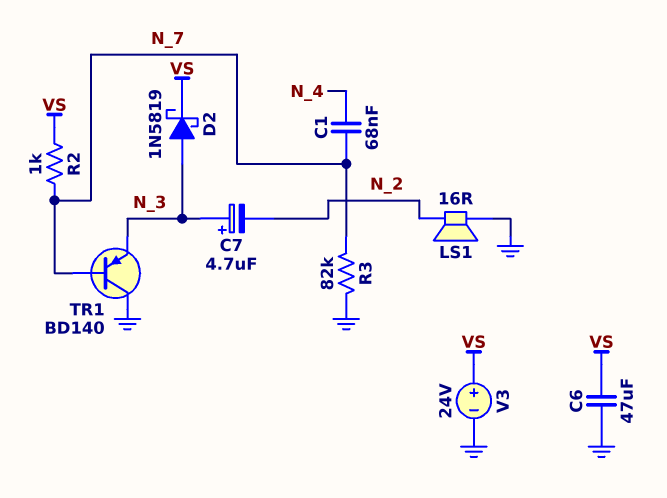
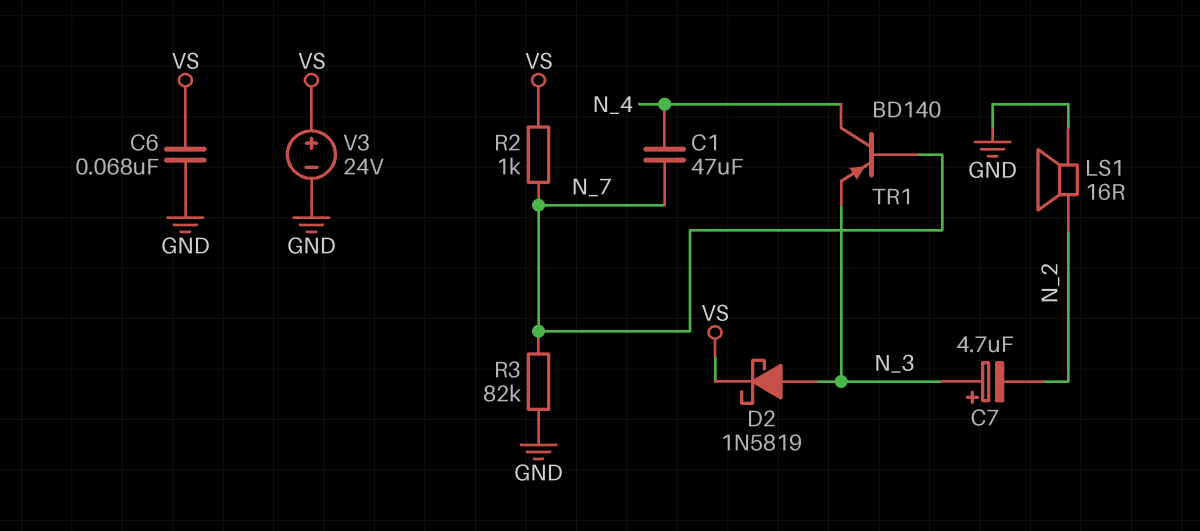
C1: 68nF (N_4, N_7) -> 47uF (N_4, N_7)
C6: 47uF (GND, VS) -> 68nF (GND, VS)
TR1: PNP BD140 (B N_7, C GND, E N_3) -> PNP BD140 (B N_7, C N_4, E N_3)

